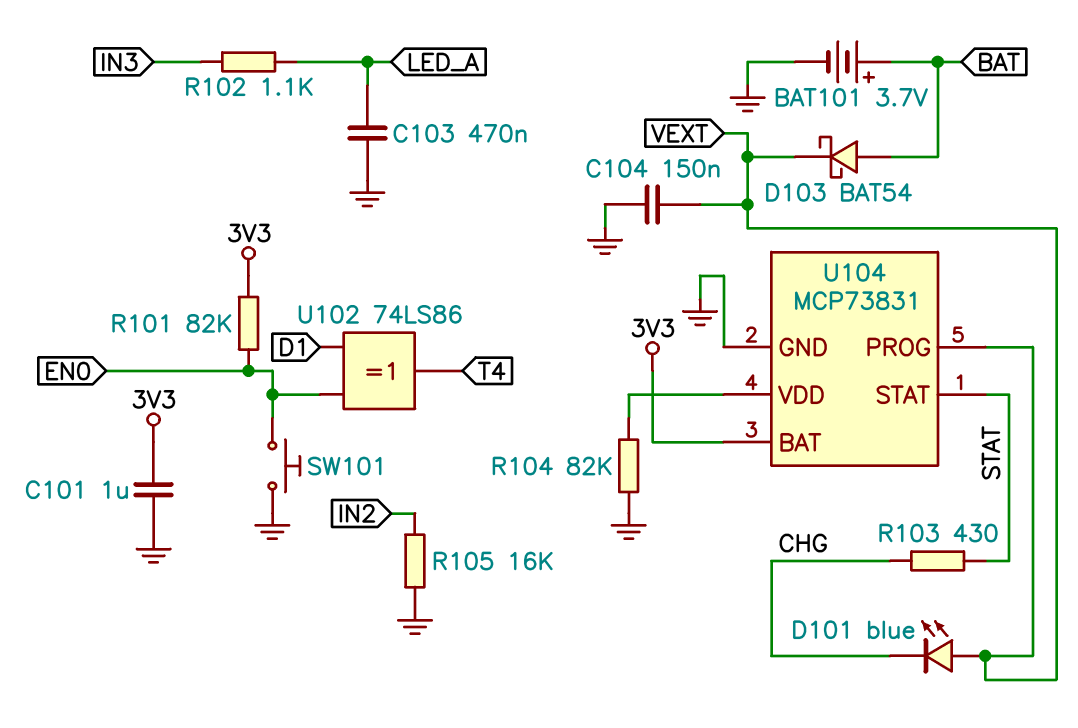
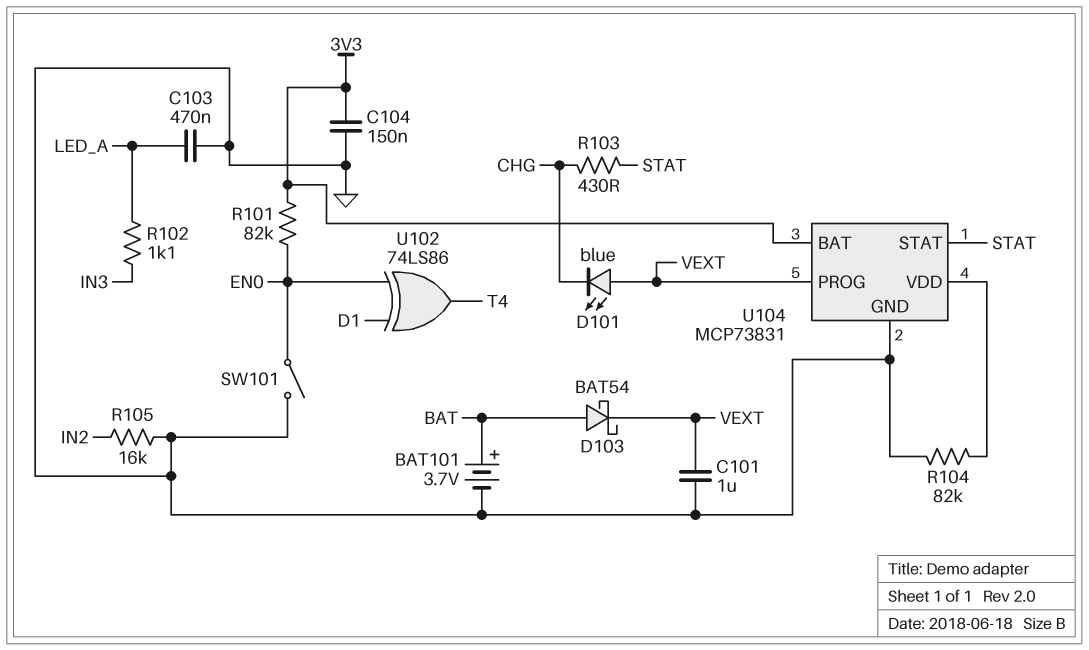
C101: 1uF (3V3, GND) -> 1uF (GND, VEXT)
C104: 150nF (GND, VEXT) -> 150nF (3V3, GND)
SW101: button (EN0, GND) -> switch (EN0, GND)

